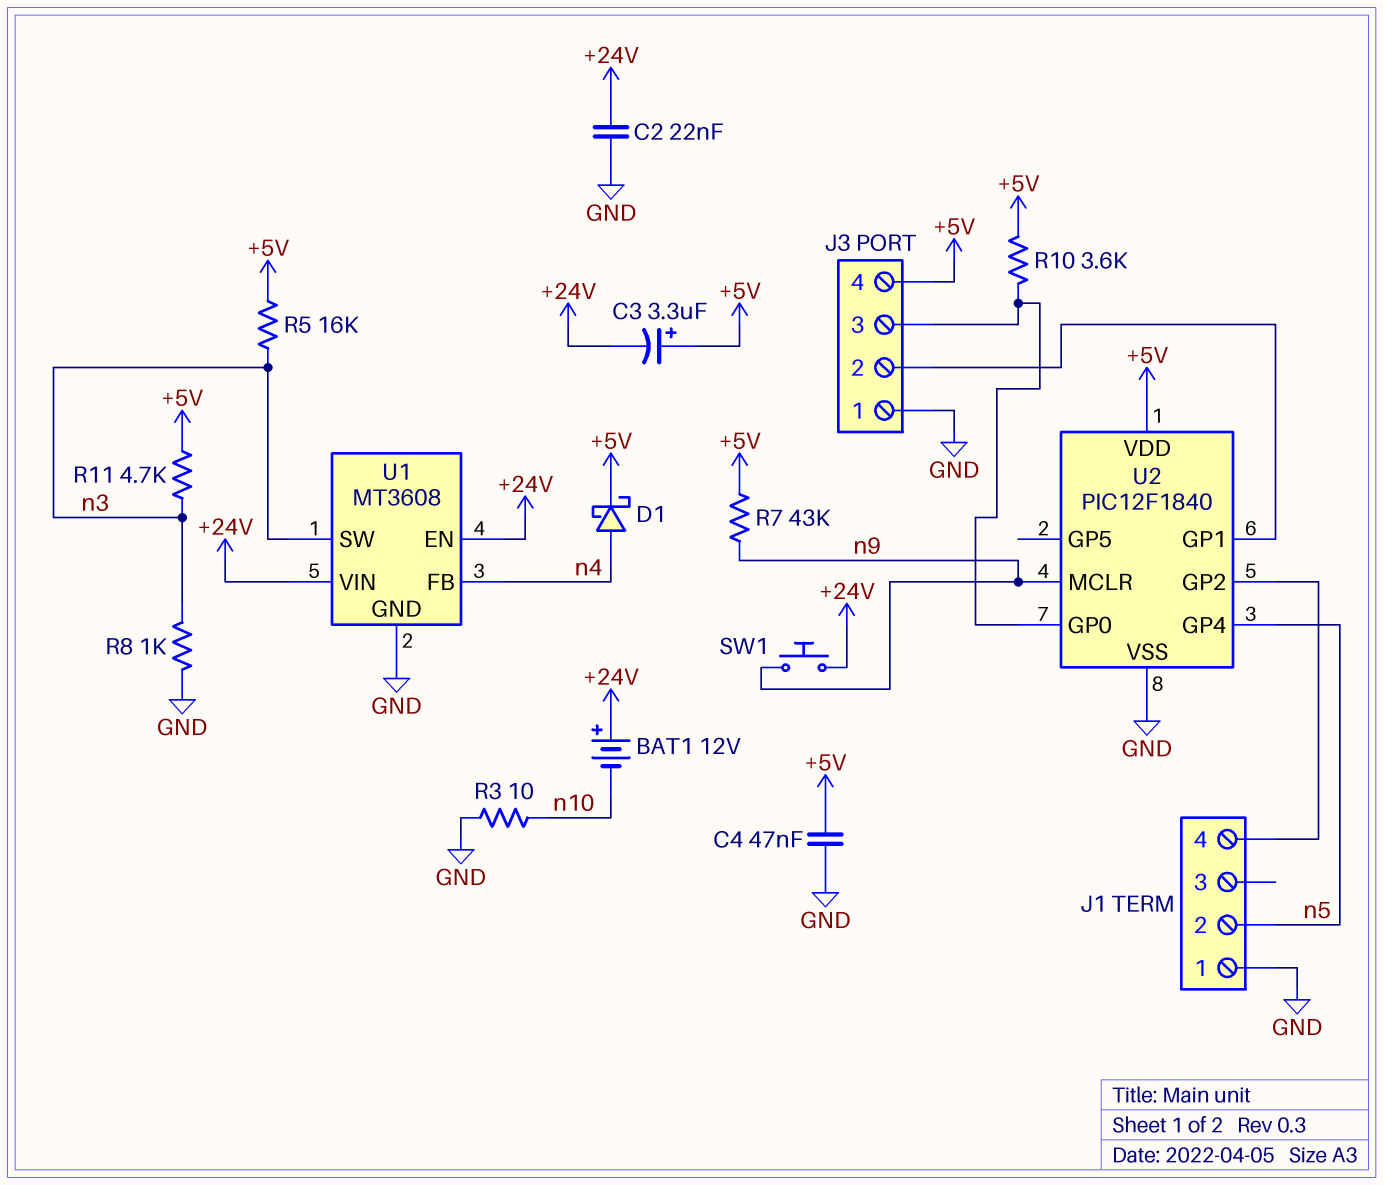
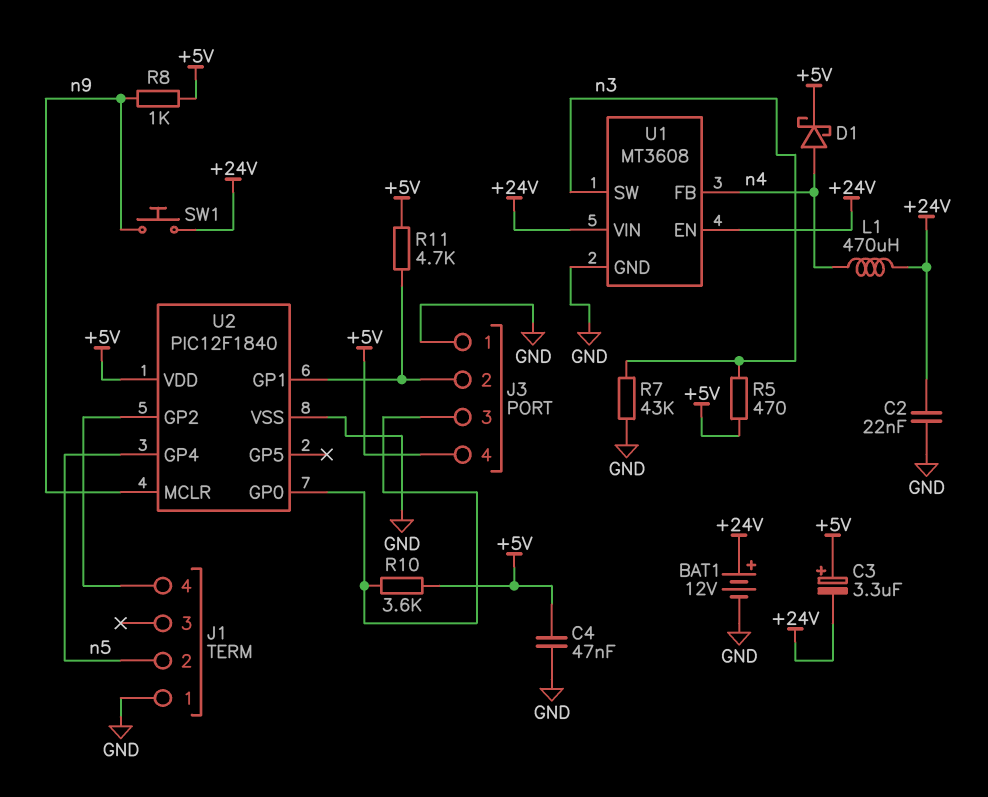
BAT1: 12V (plus +24V, minus n10) -> 12V (plus +24V, minus GND)
L1: none -> 470uH (+24V, n4)
R3: 10 (GND, n10) -> none
R5: 16k (+5V, n3) -> 470 (+5V, n3)
R7: 43k (+5V, n9) -> 43k (GND, n3)
R8: 1k (GND, n3) -> 1k (+5V, n9)
R11: 4.7k (+5V, n3) -> 4.7k (+5V, J3/2)

